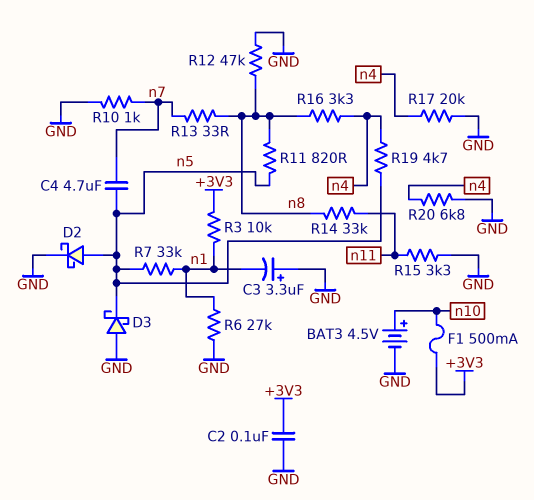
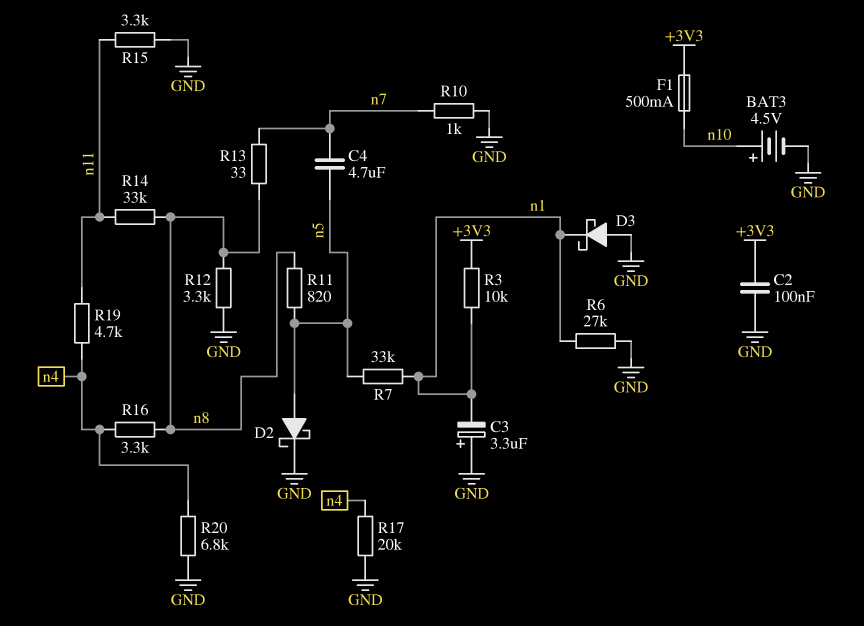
D3: schottky (A GND, K n5) -> schottky (A GND, K n1)
R12: 47k (GND, n8) -> 3.3k (GND, n8)
R19: 4.7k (n4, n5) -> 4.7k (n4, n11)

